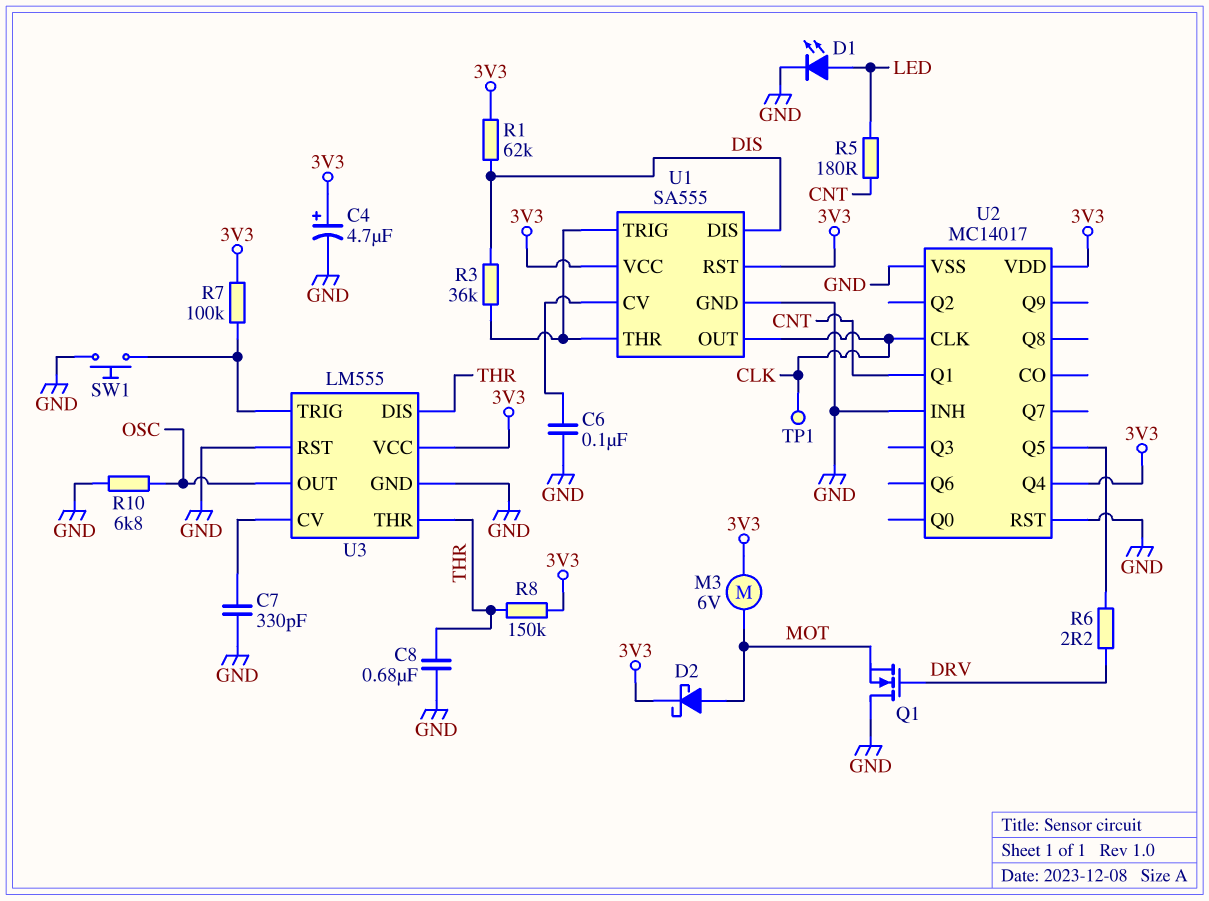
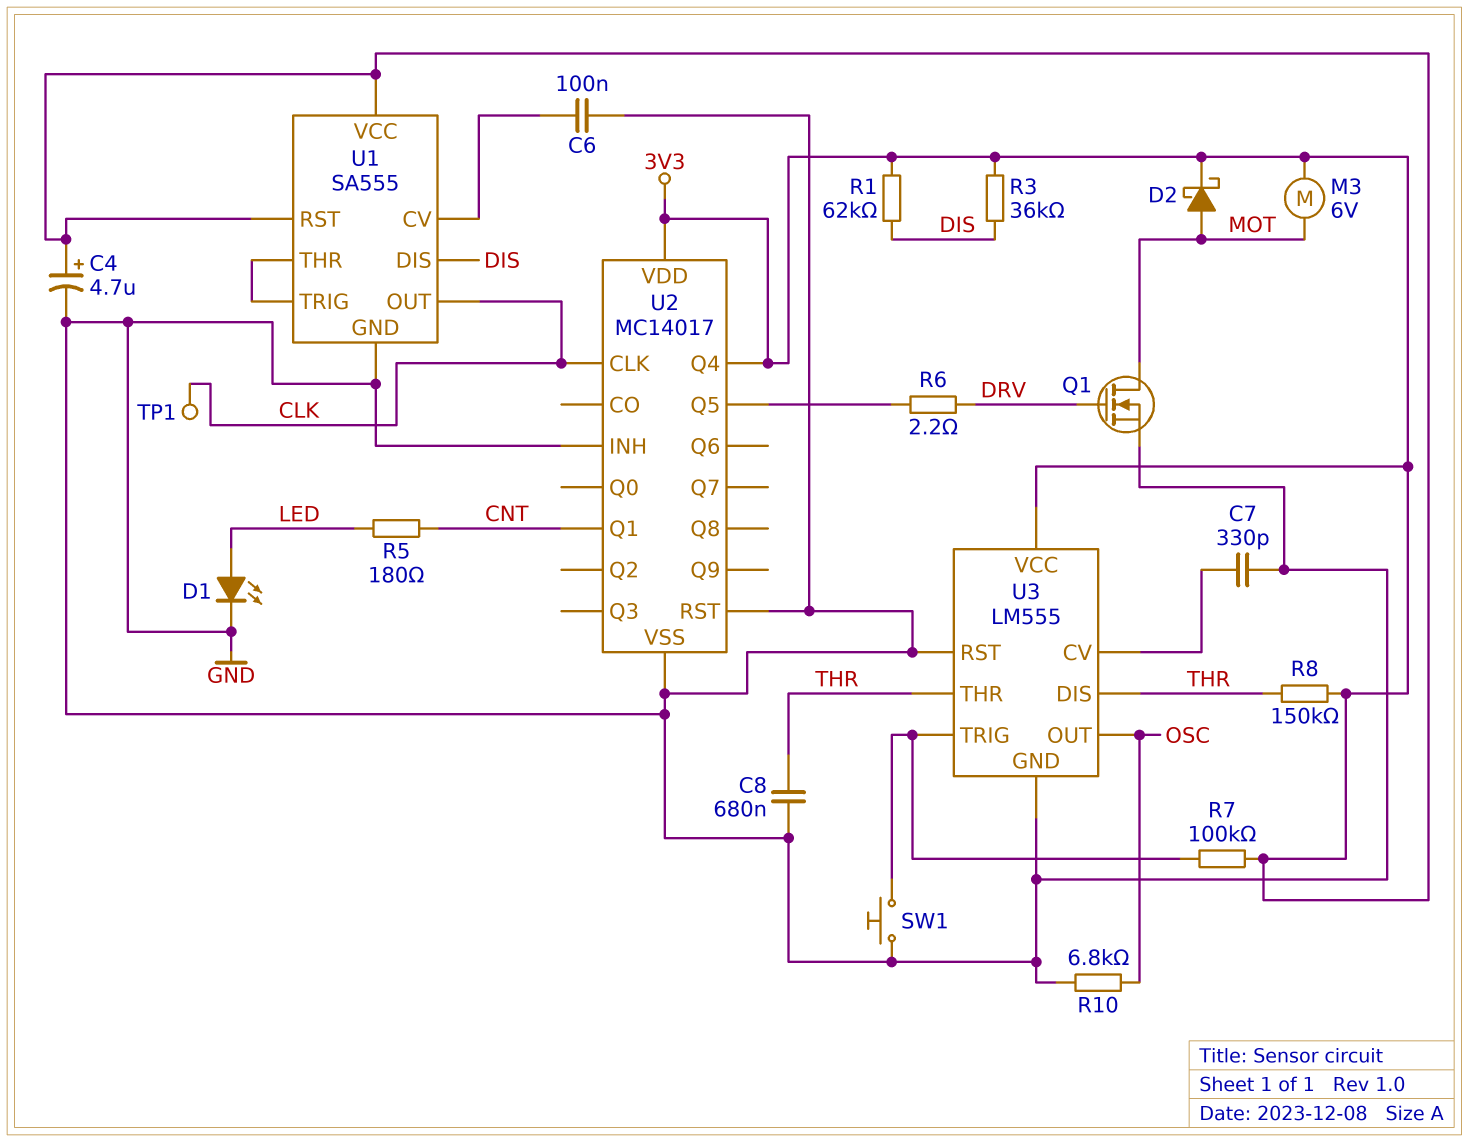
Q1: NMOS (G DRV, D GND, S MOT) -> NMOS (G DRV, D MOT, S GND)
R3: 36k (DIS, U1/THR) -> 36k (3V3, DIS)

